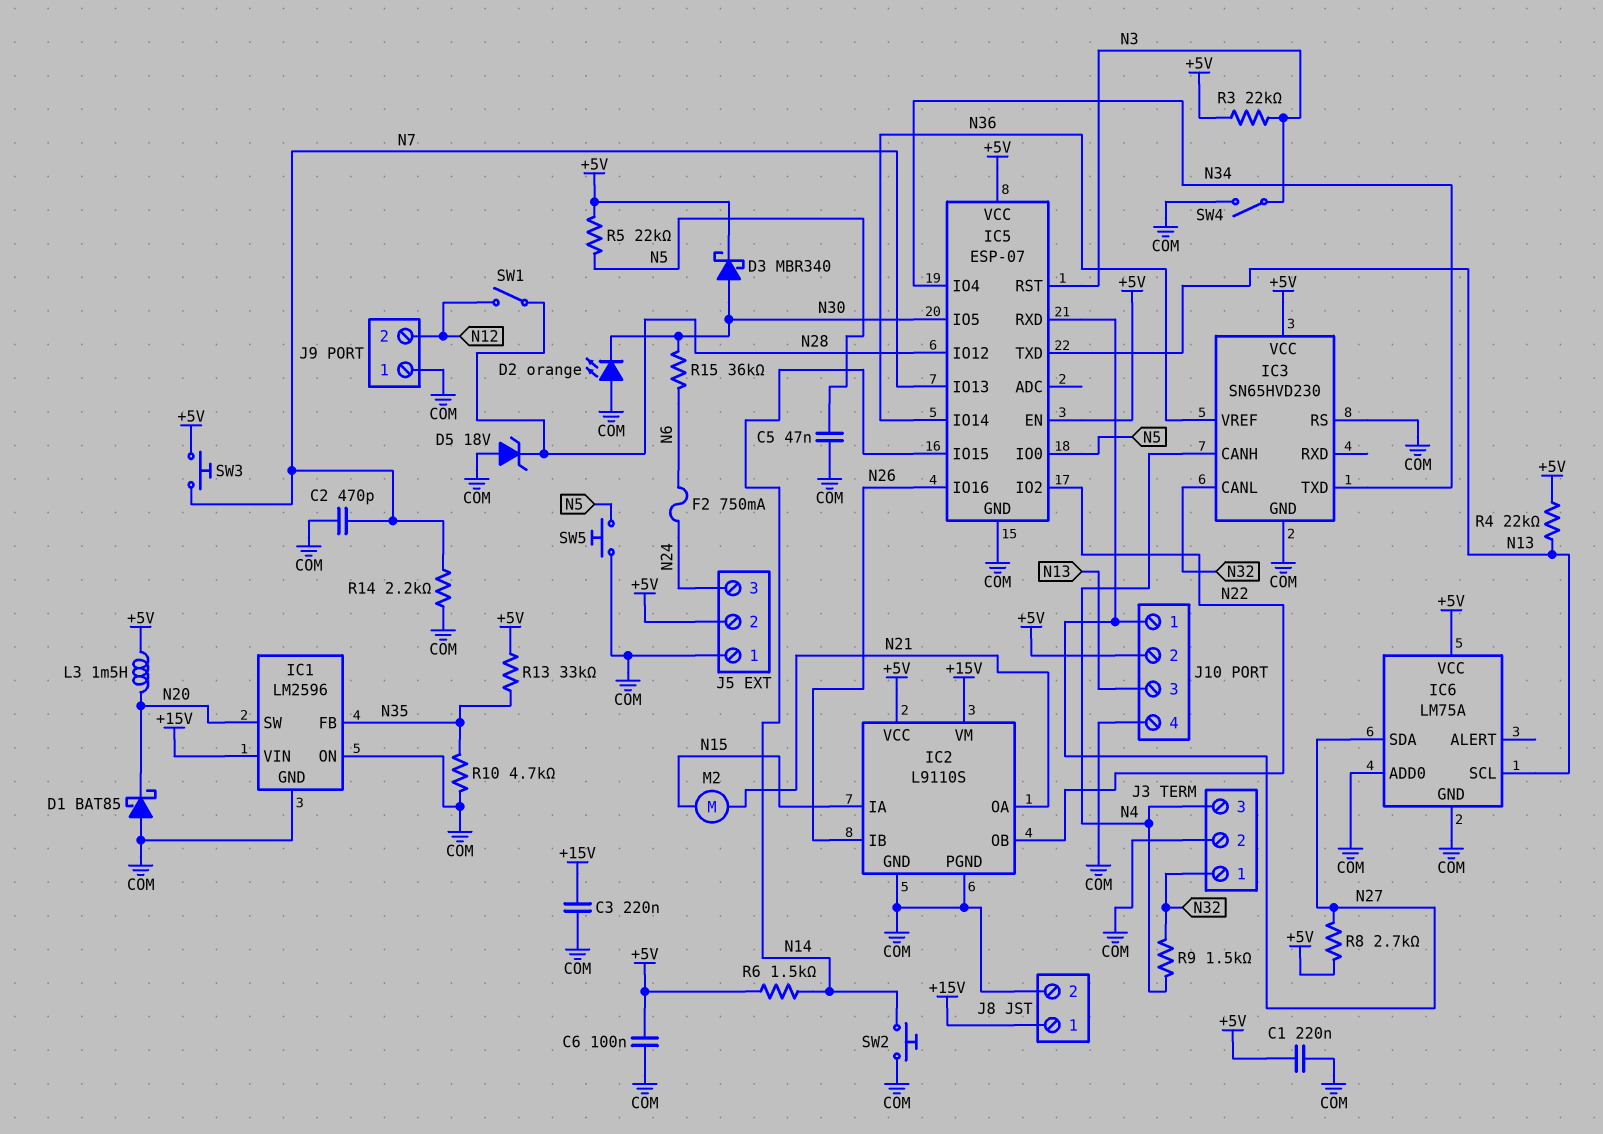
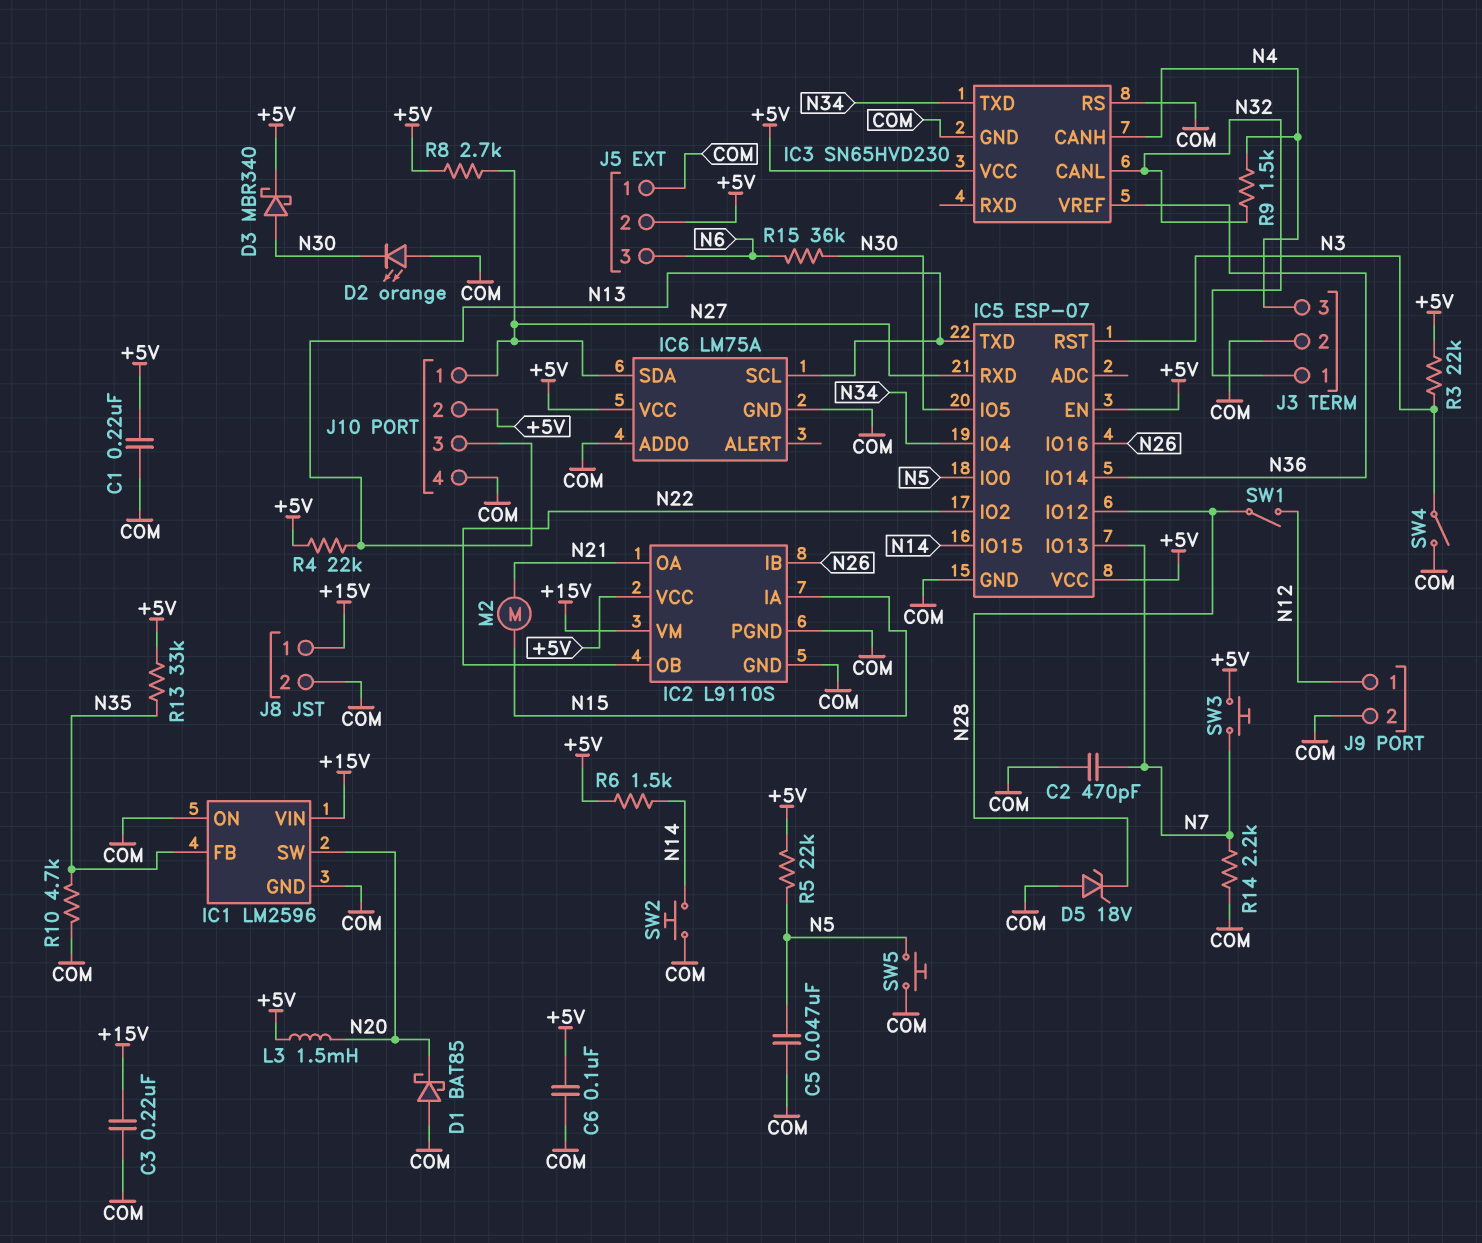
F2: 750mA (N6, N24) -> none
J5 pin 3: N24 -> N6
J9 pin 1: COM -> N12
J9 pin 2: N12 -> COM

